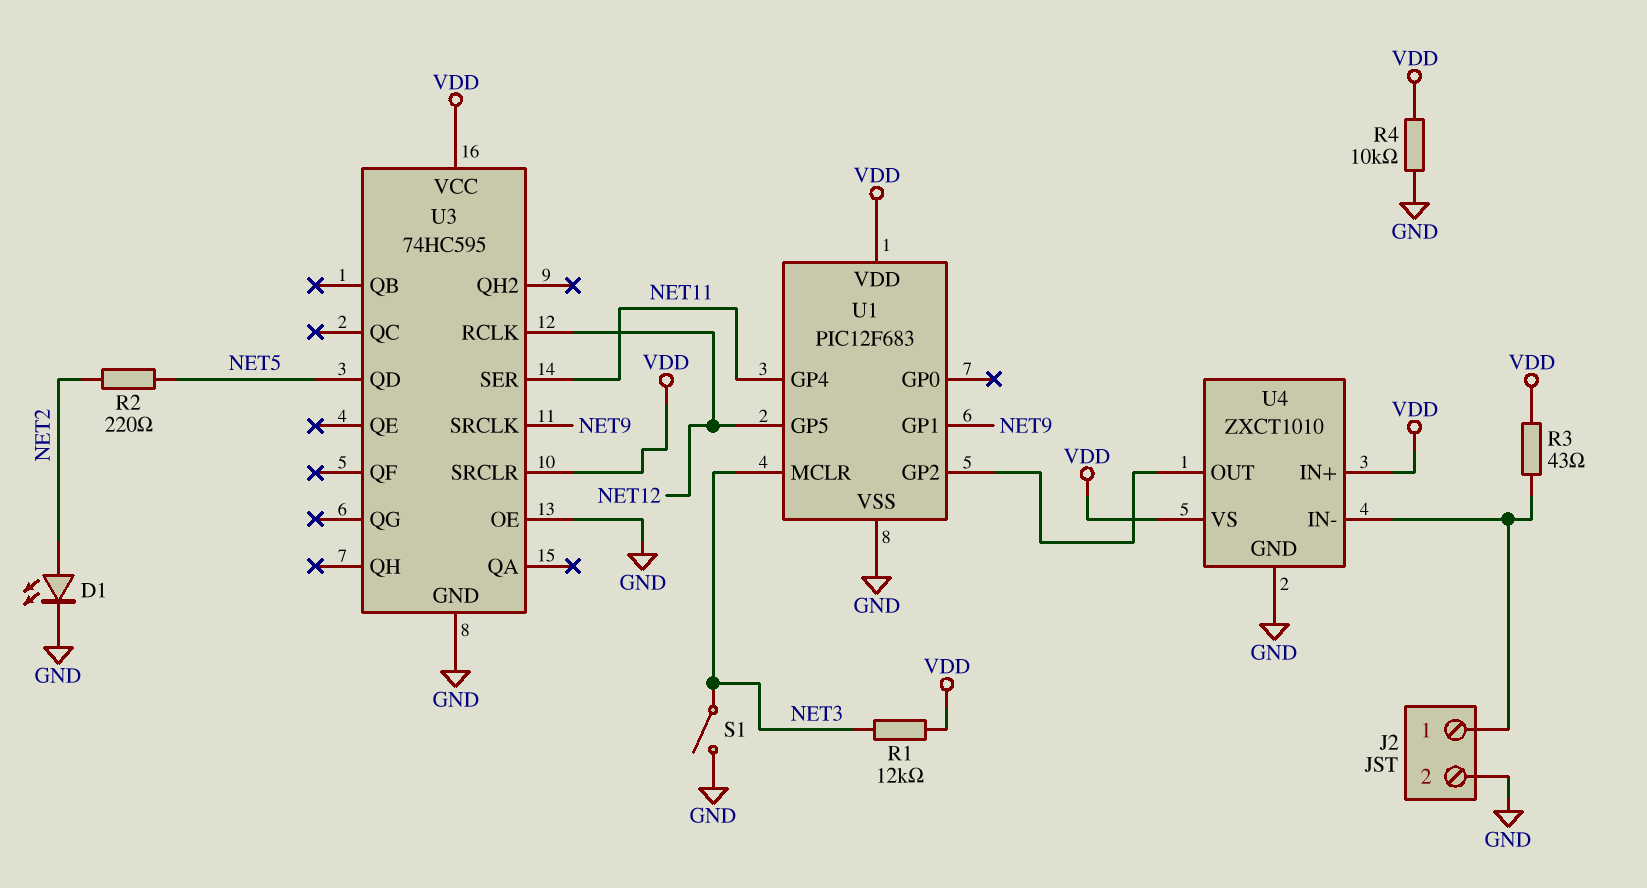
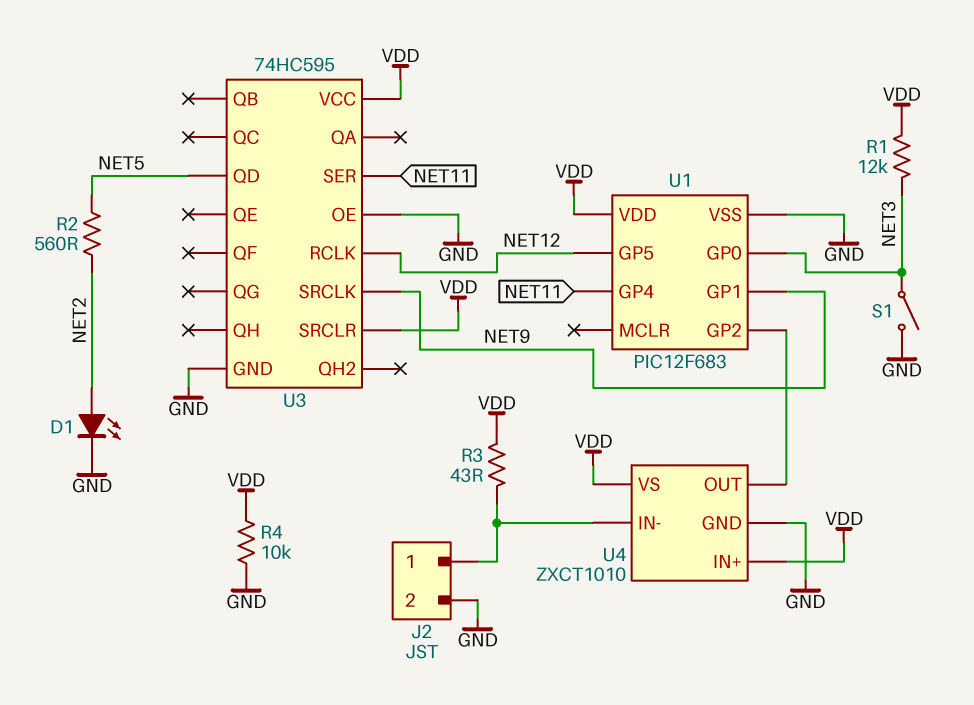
R2: 220 (NET2, NET5) -> 560 (NET2, NET5)
U1 pin GP0: none -> NET3
U1 pin MCLR: NET3 -> none

